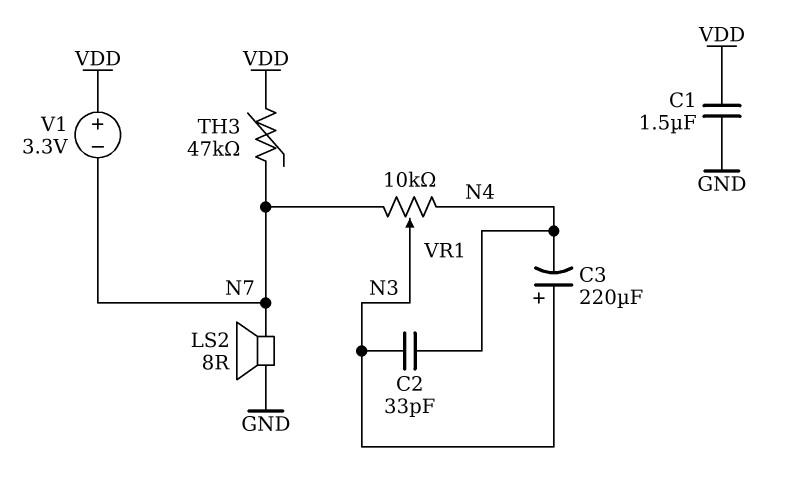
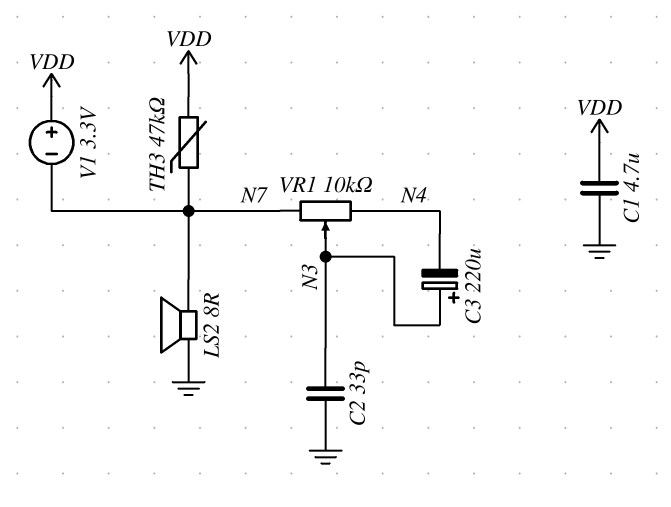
C1: 1.5uF (GND, VDD) -> 4.7uF (GND, VDD)
C2: 33pF (N3, N4) -> 33pF (GND, N3)

